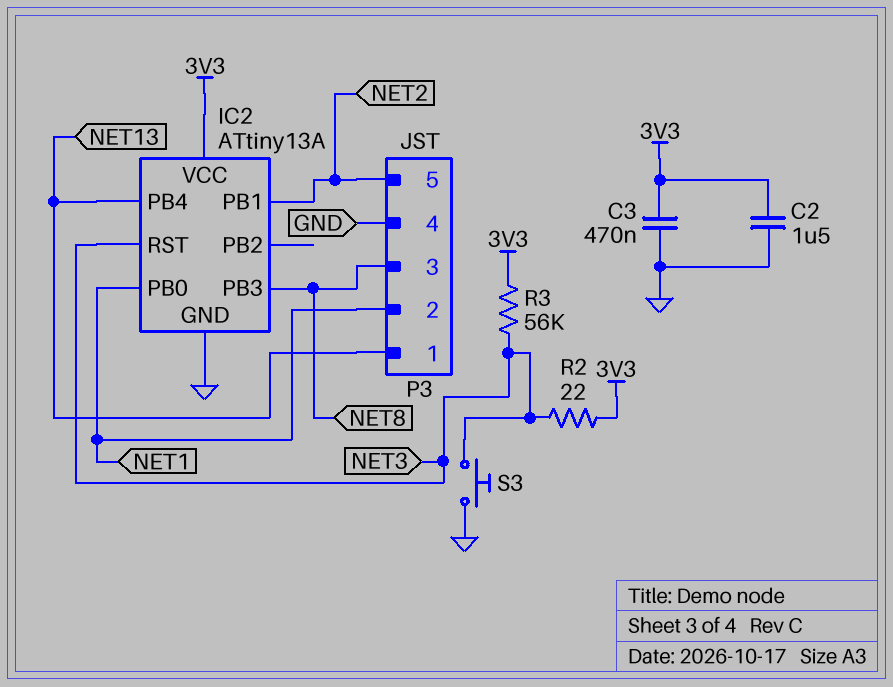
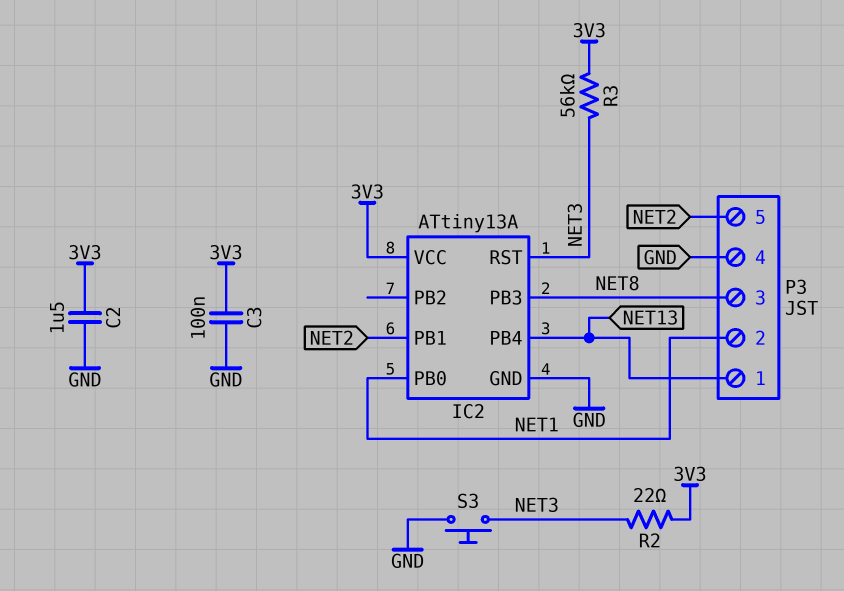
C3: 470nF (3V3, GND) -> 100nF (3V3, GND)

